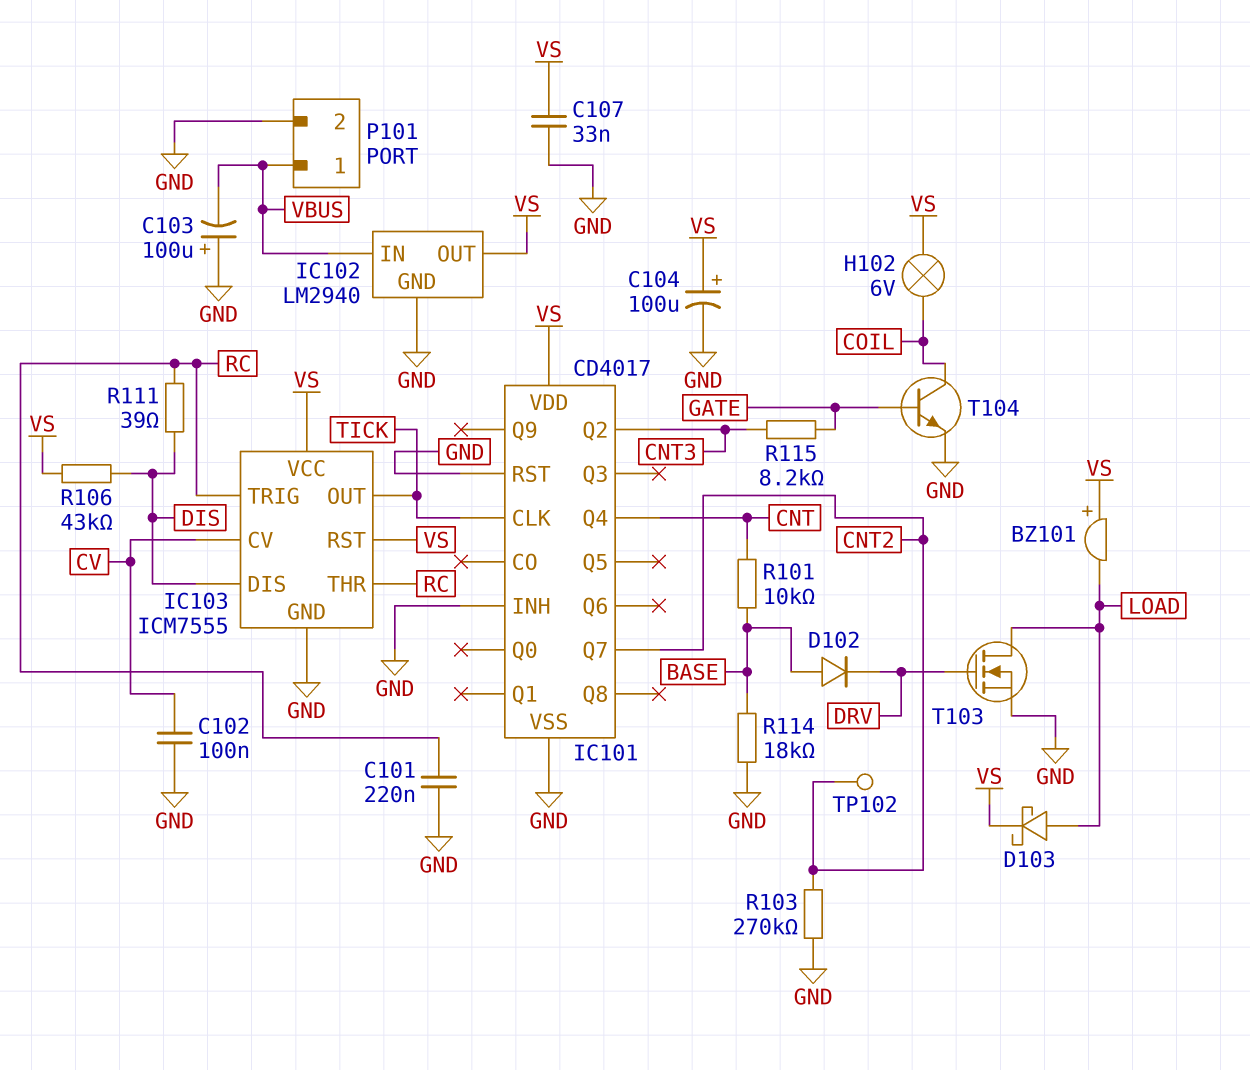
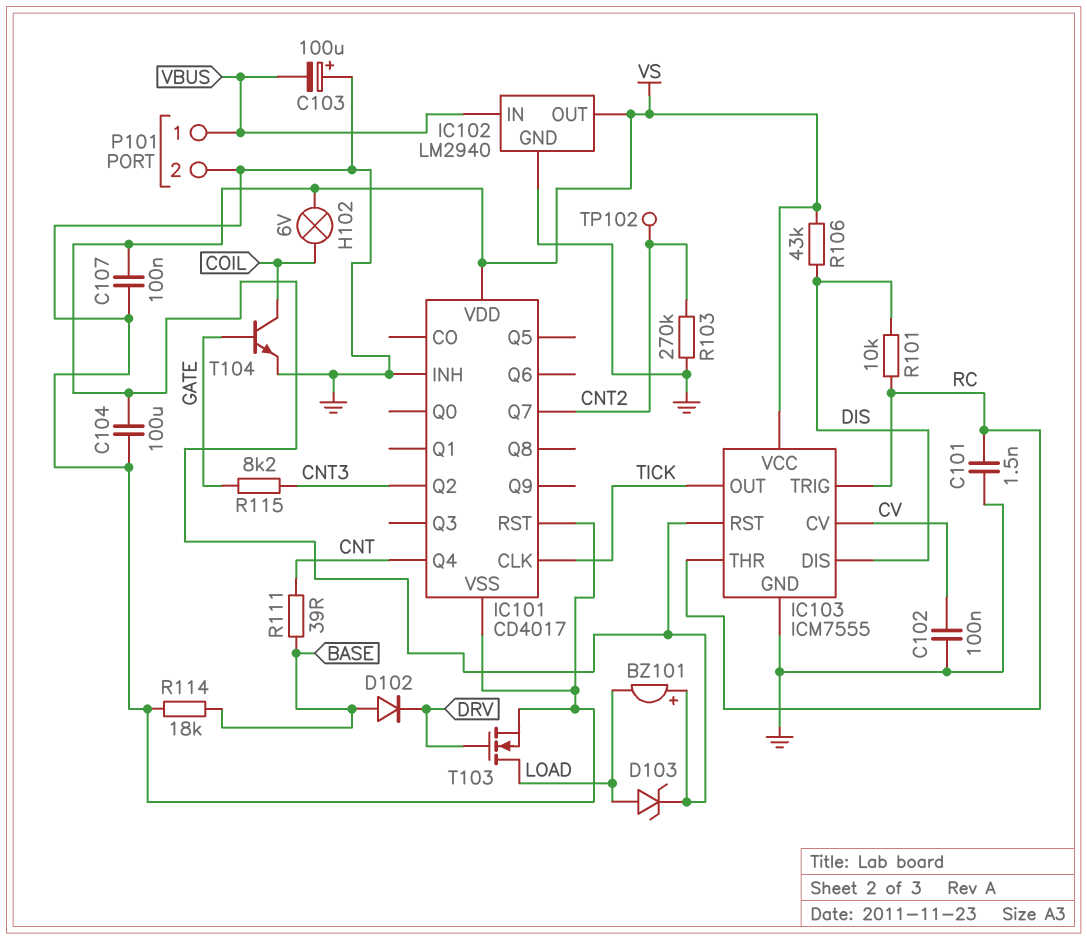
C101: 220nF (GND, RC) -> 1.5nF (GND, RC)
C104: 100uF (plus VS, minus GND) -> 100uF (GND, VS)
C107: 33nF (GND, VS) -> 100nF (GND, VS)
D103: schottky (A LOAD, K VS) -> zener (A LOAD, K VS)
R101: 10k (BASE, CNT) -> 10k (DIS, RC)
R111: 39 (DIS, RC) -> 39 (BASE, CNT)

